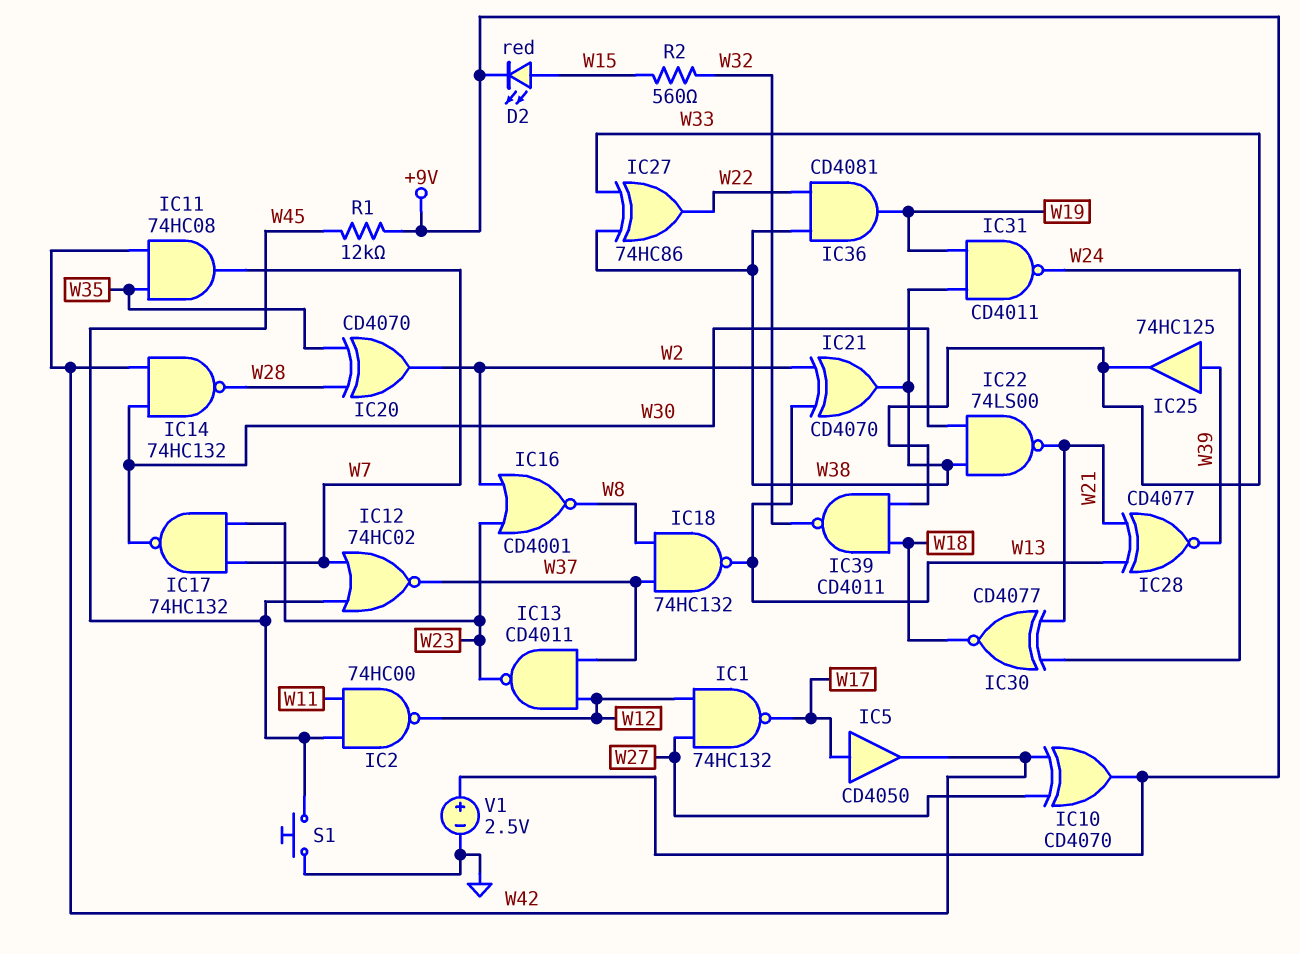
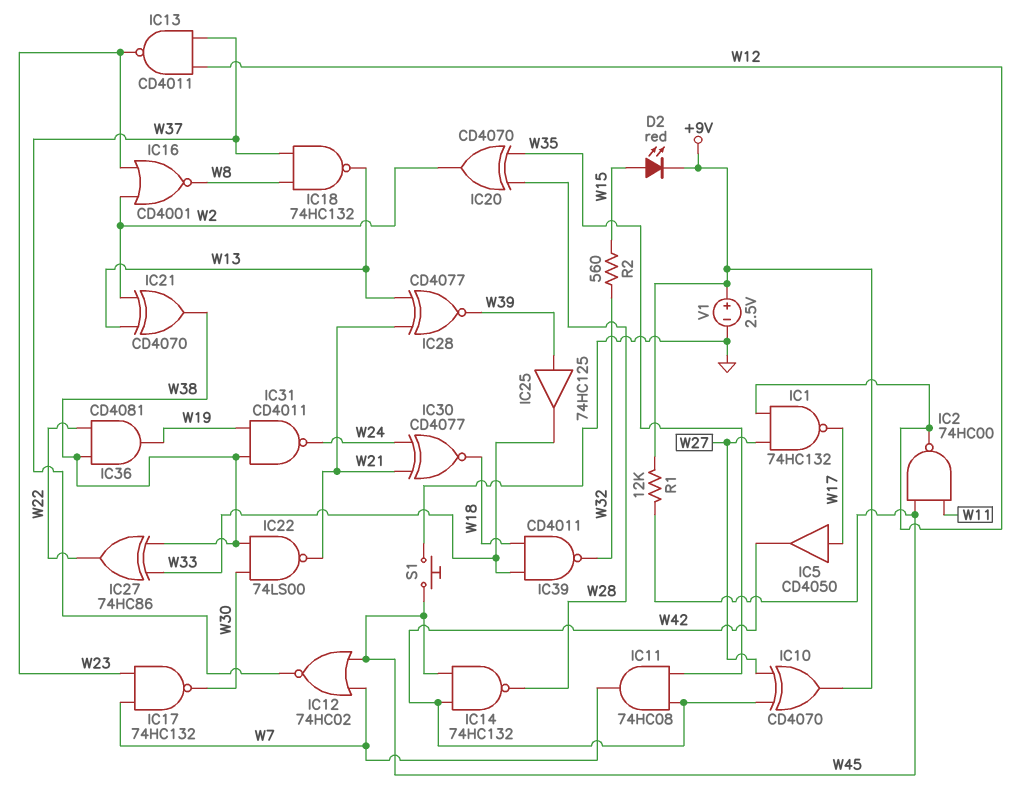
IC14: NAND 74HC132 (in W30, in W42, out W28) -> NAND 74HC132 (in W42, in W45, out W28)

